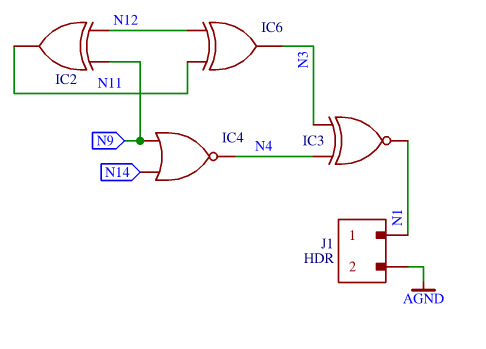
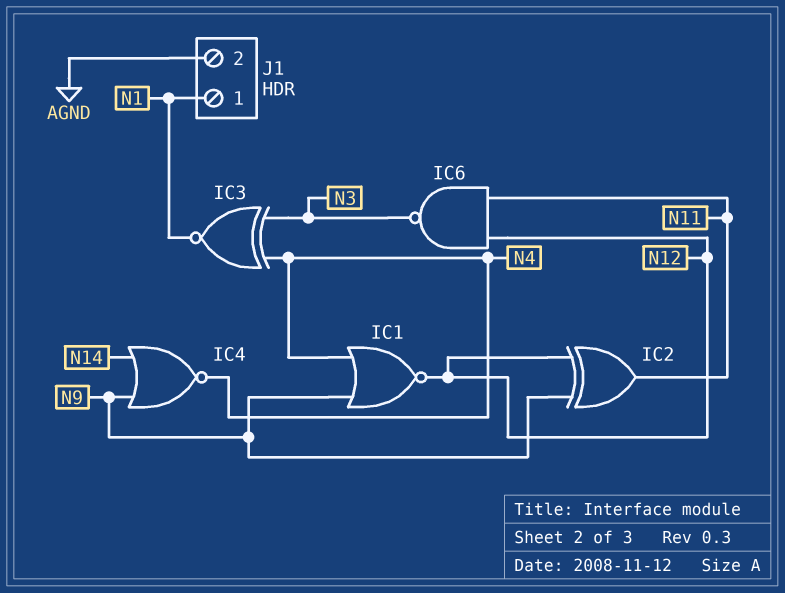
IC1: none -> NOR (in N4, in N9, out N12)
IC6: XOR (in N11, in N12, out N3) -> NAND (in N11, in N12, out N3)

